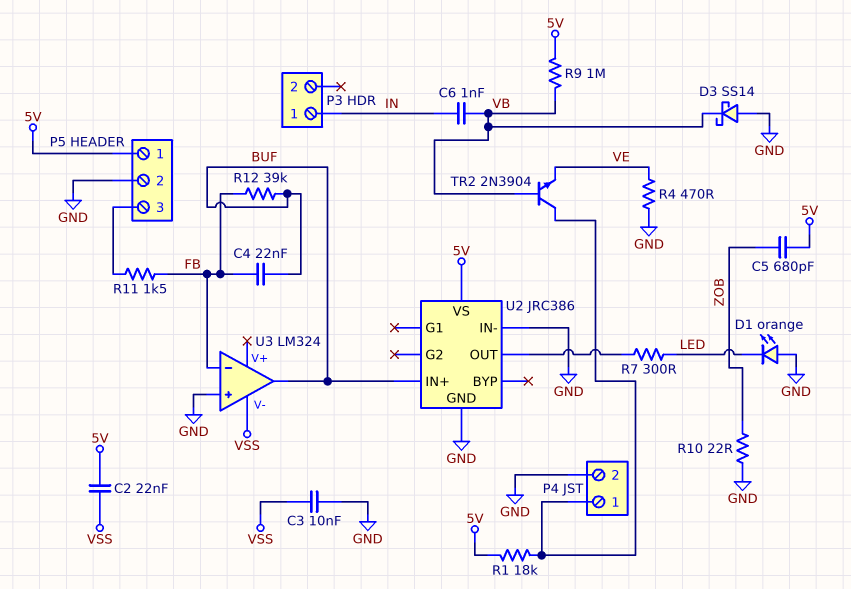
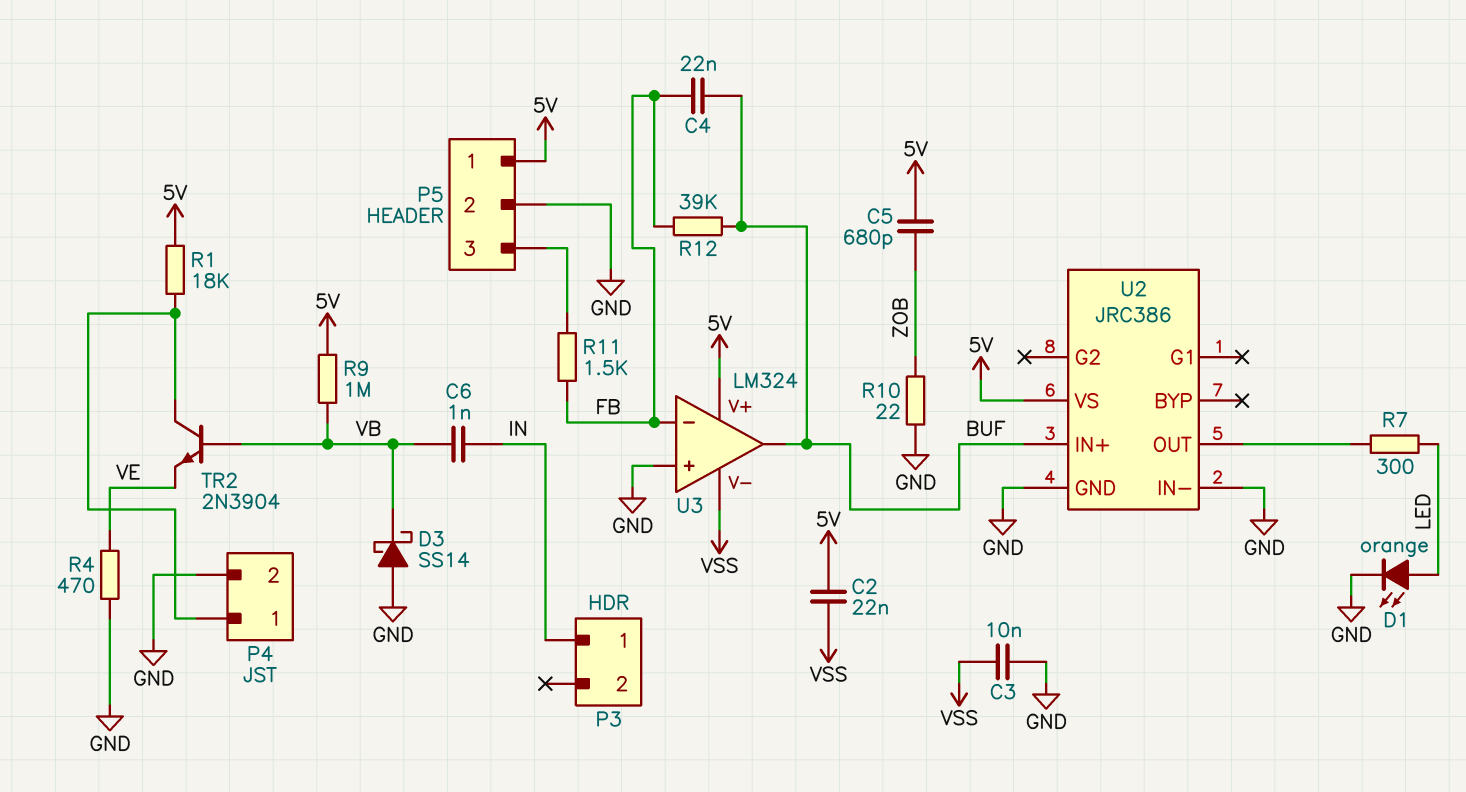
D1: LED orange (A GND, K LED) -> LED orange (A LED, K GND)
U3 pin V+: none -> 5V

